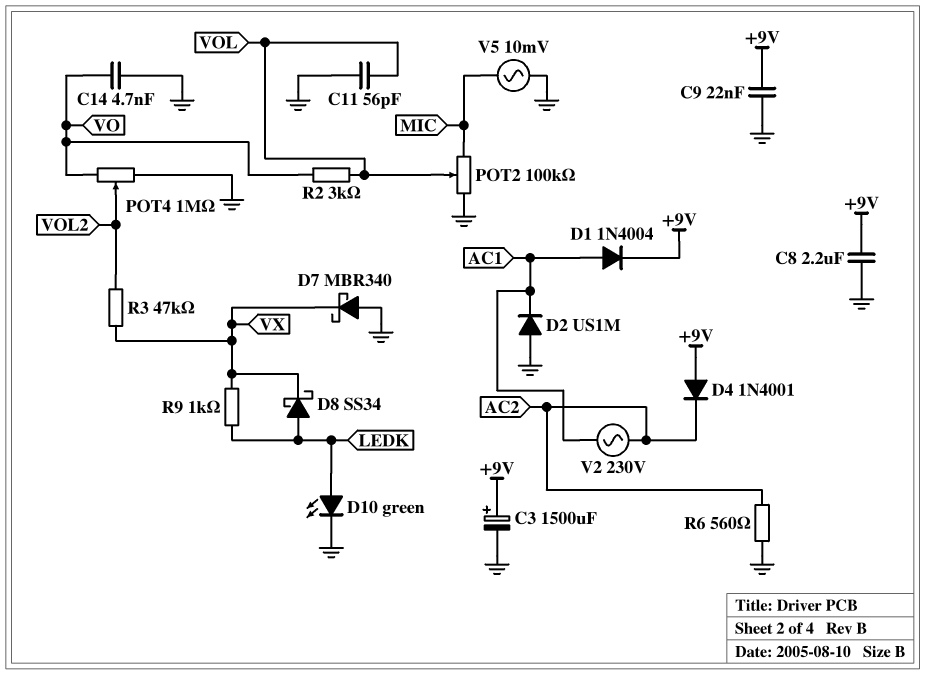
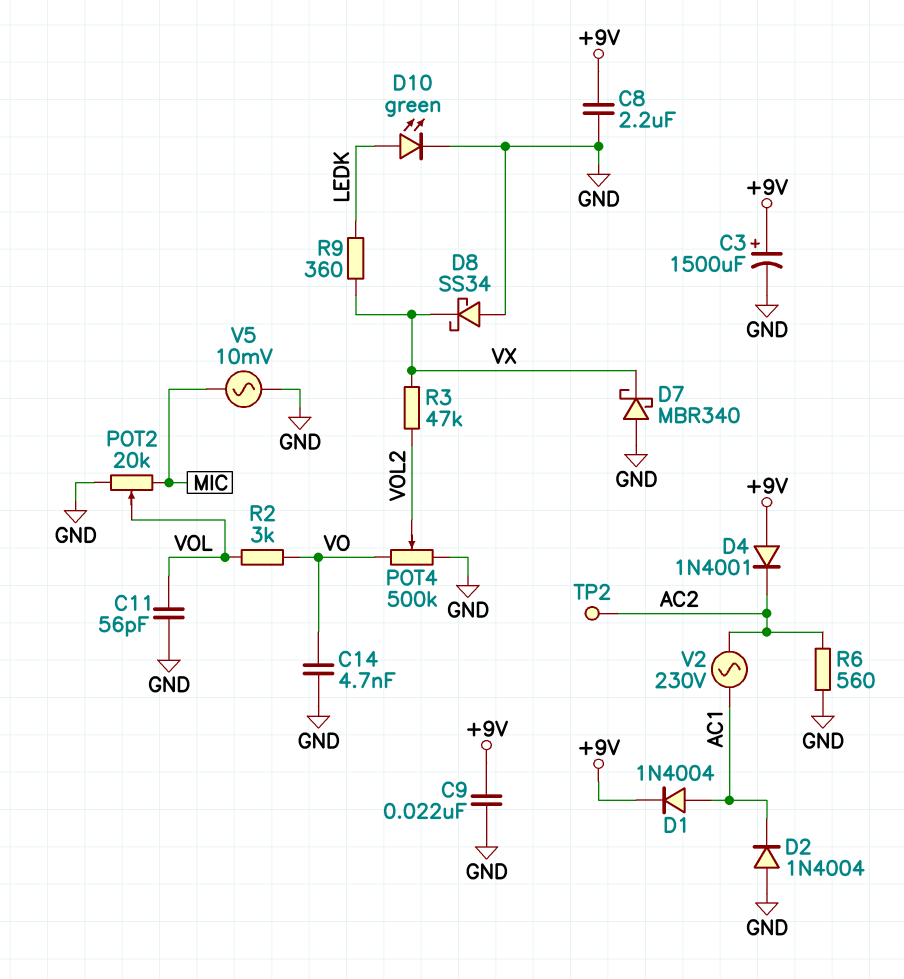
D2: diode US1M (A GND, K AC1) -> diode 1N4004 (A GND, K AC1)
D8: schottky SS34 (A LEDK, K VX) -> schottky SS34 (A GND, K VX)
POT2: 100k (GND, MIC, wiper VOL) -> 20k (GND, MIC, wiper VOL)
POT4: 1M (GND, VO, wiper VOL2) -> 500k (GND, VO, wiper VOL2)
R9: 1k (LEDK, VX) -> 360 (LEDK, VX)
TP2: none -> test point (AC2)

